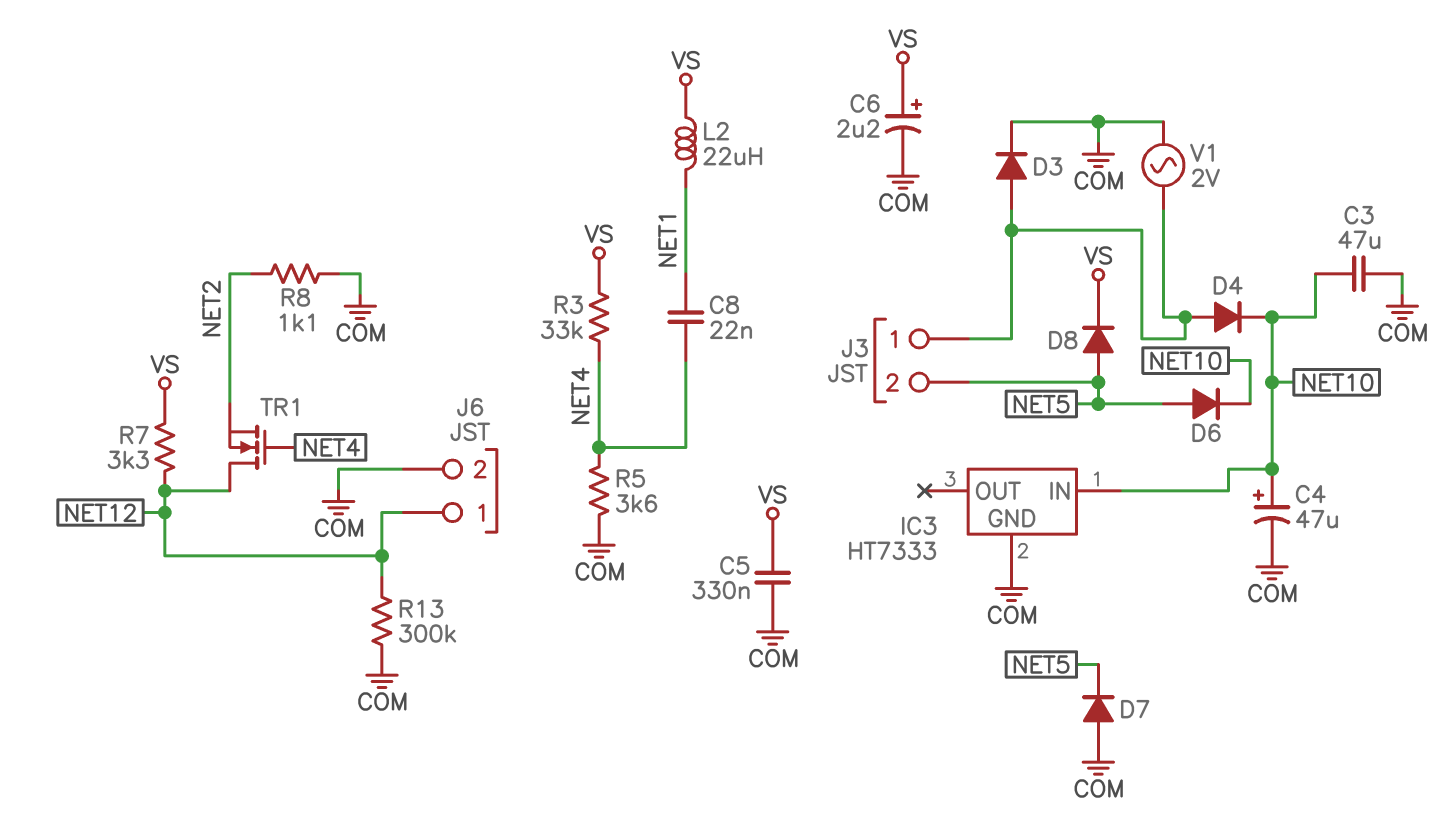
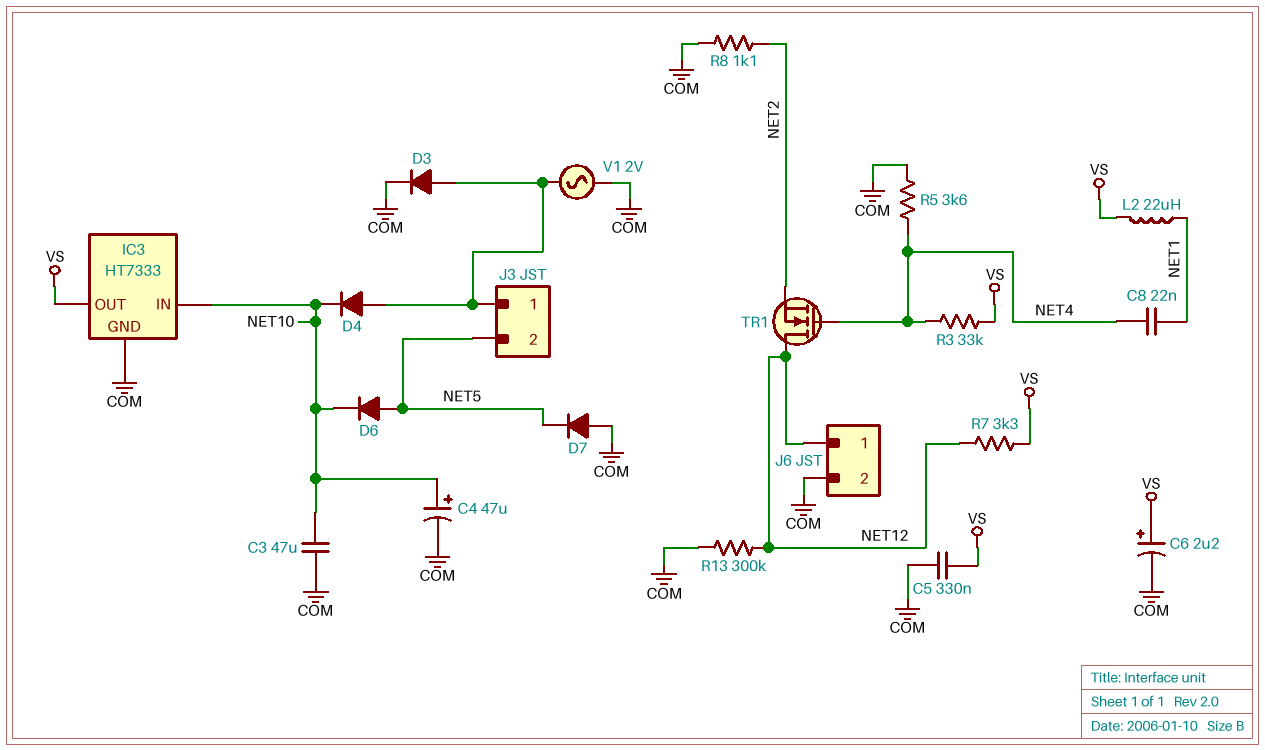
D8: diode (A NET5, K VS) -> none
IC3 pin OUT: none -> VS

